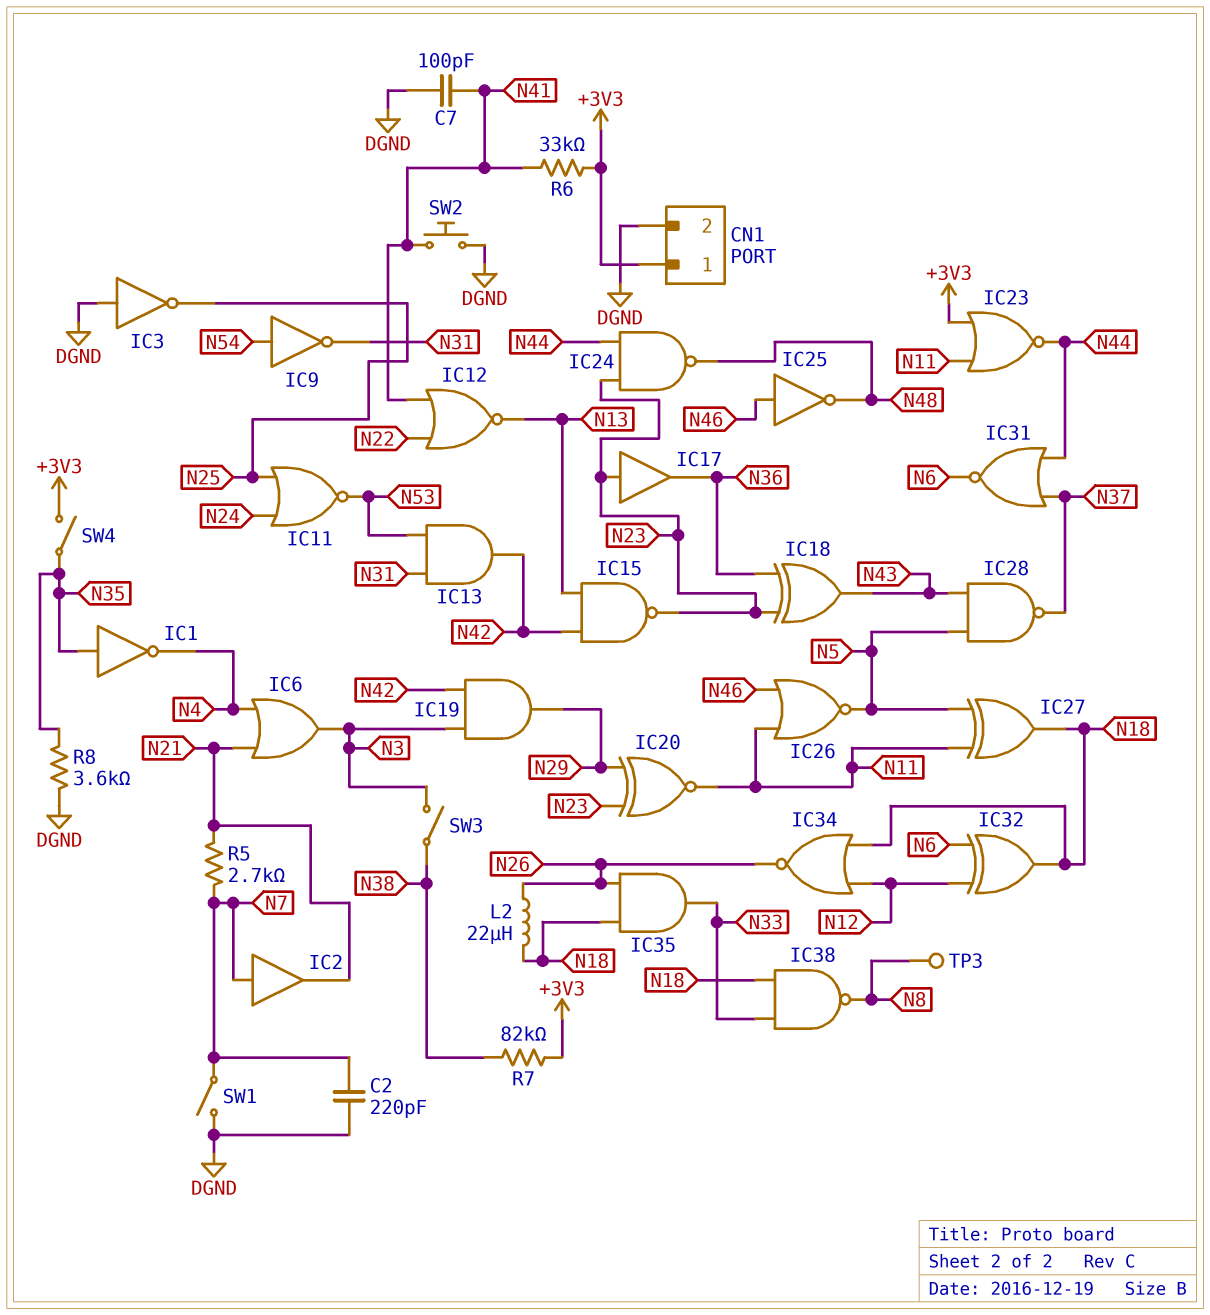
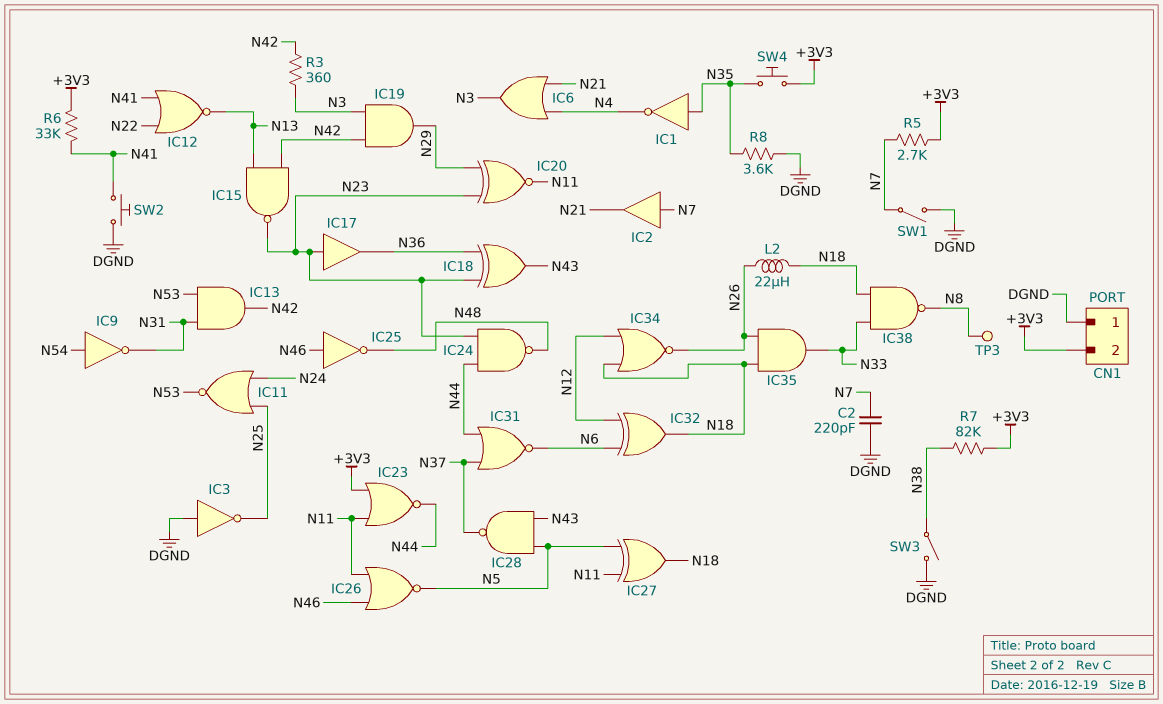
C7: 100pF (DGND, N41) -> none
CN1 pin 1: +3V3 -> DGND
CN1 pin 2: DGND -> +3V3
R3: none -> 360 (N3, N42)
R5: 2.7k (N7, N21) -> 2.7k (+3V3, N7)
SW3: switch (N3, N38) -> switch (DGND, N38)
SW4: switch (+3V3, N35) -> button (+3V3, N35)

